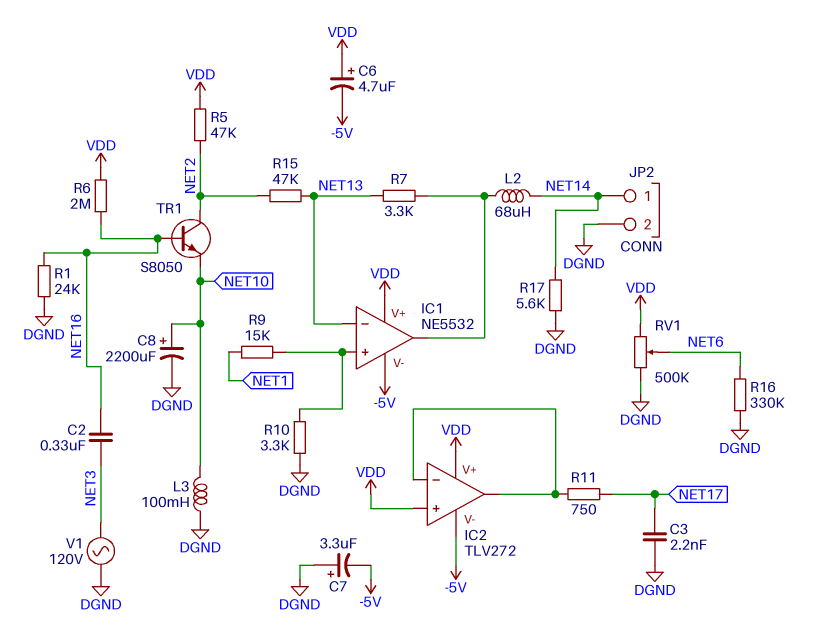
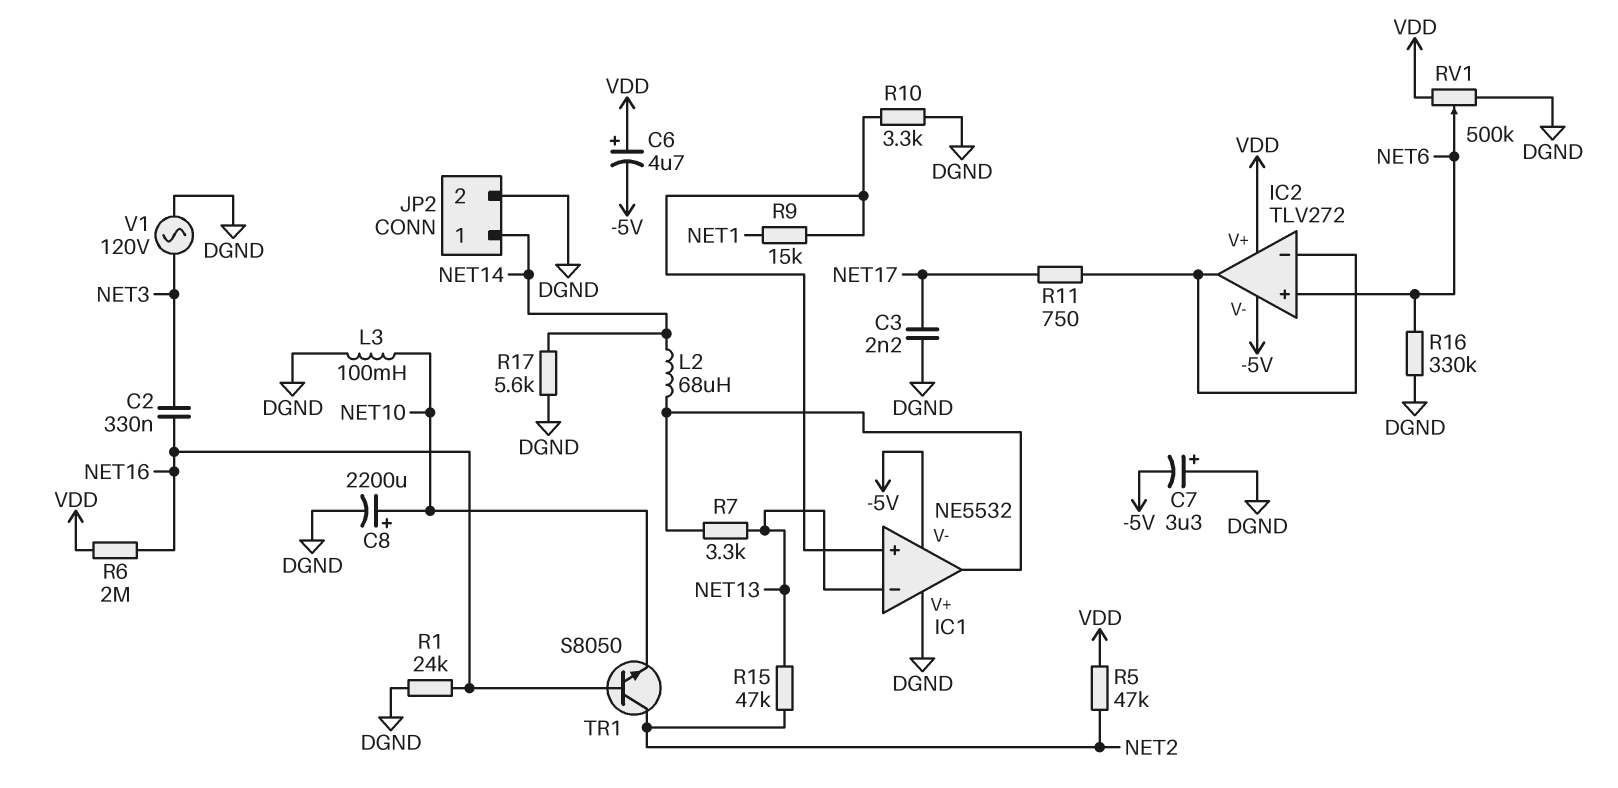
IC1 pin V+: VDD -> DGND
IC2 pin in+: VDD -> NET6

